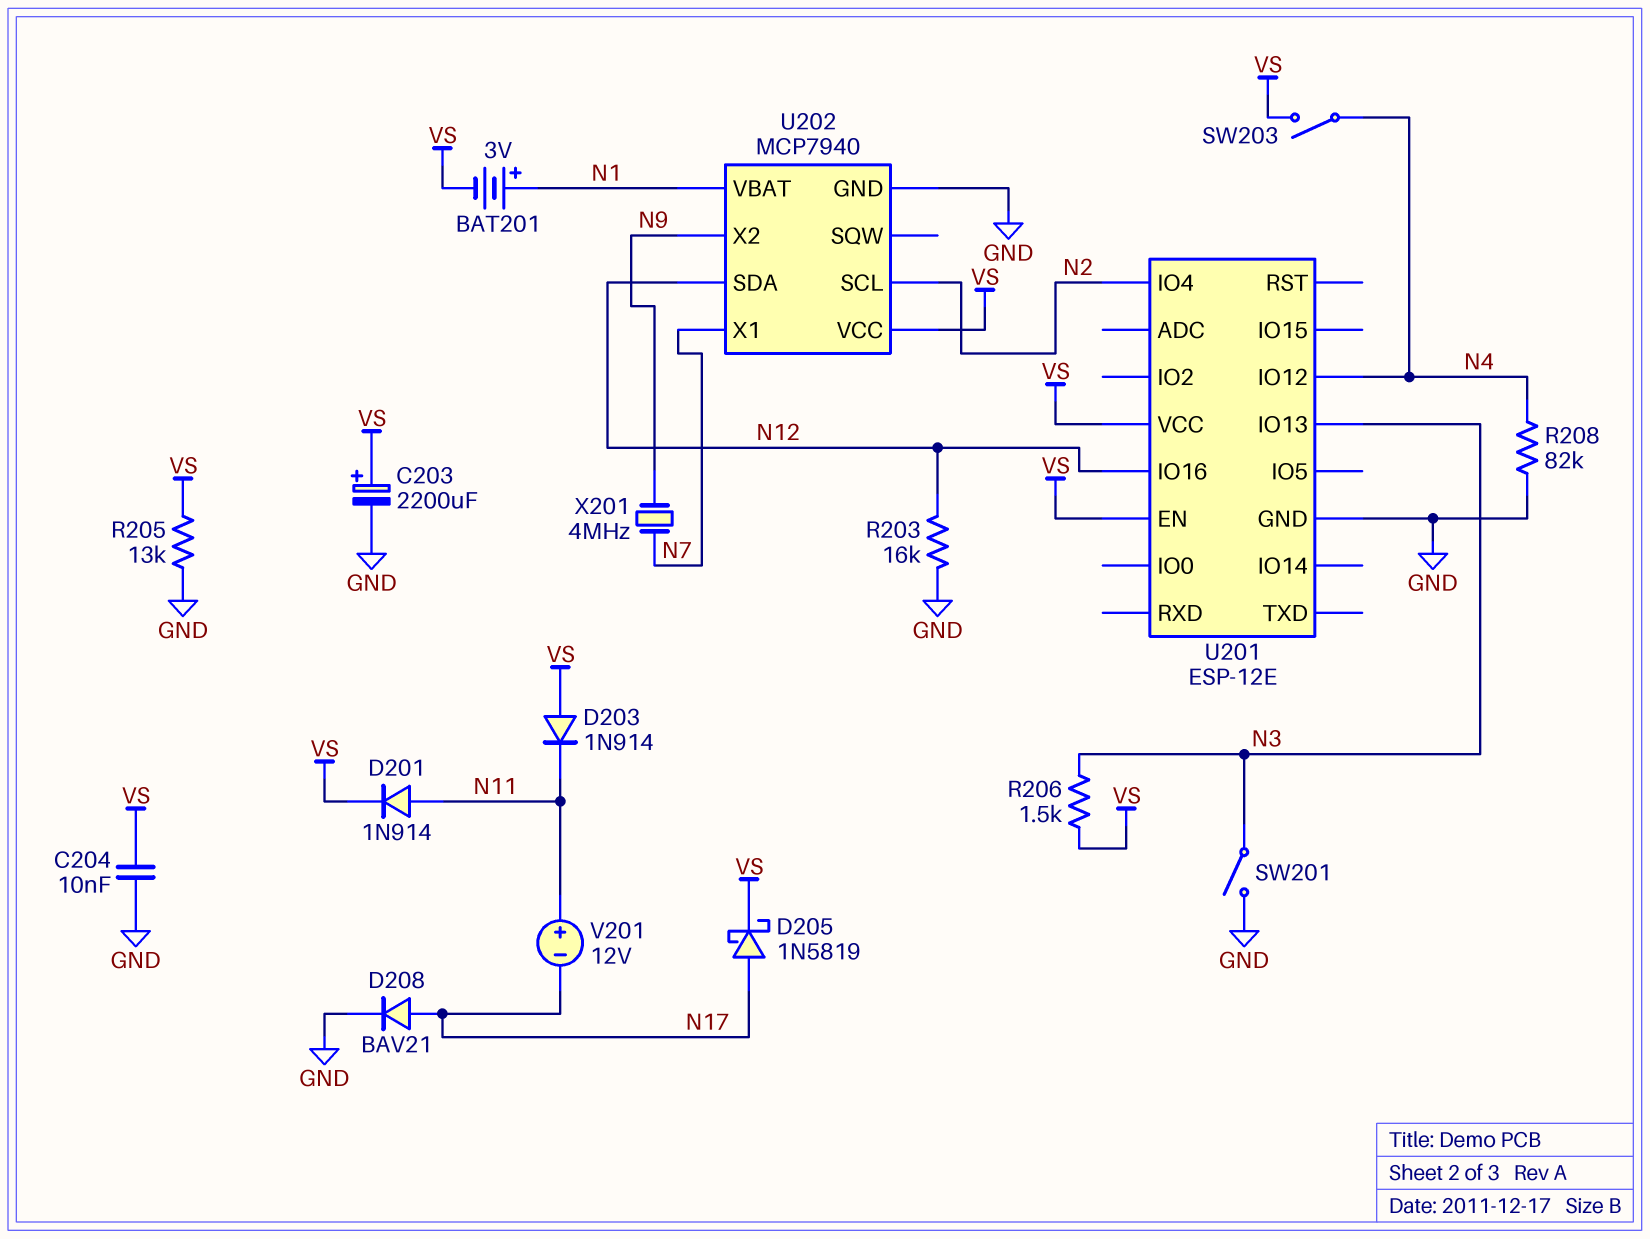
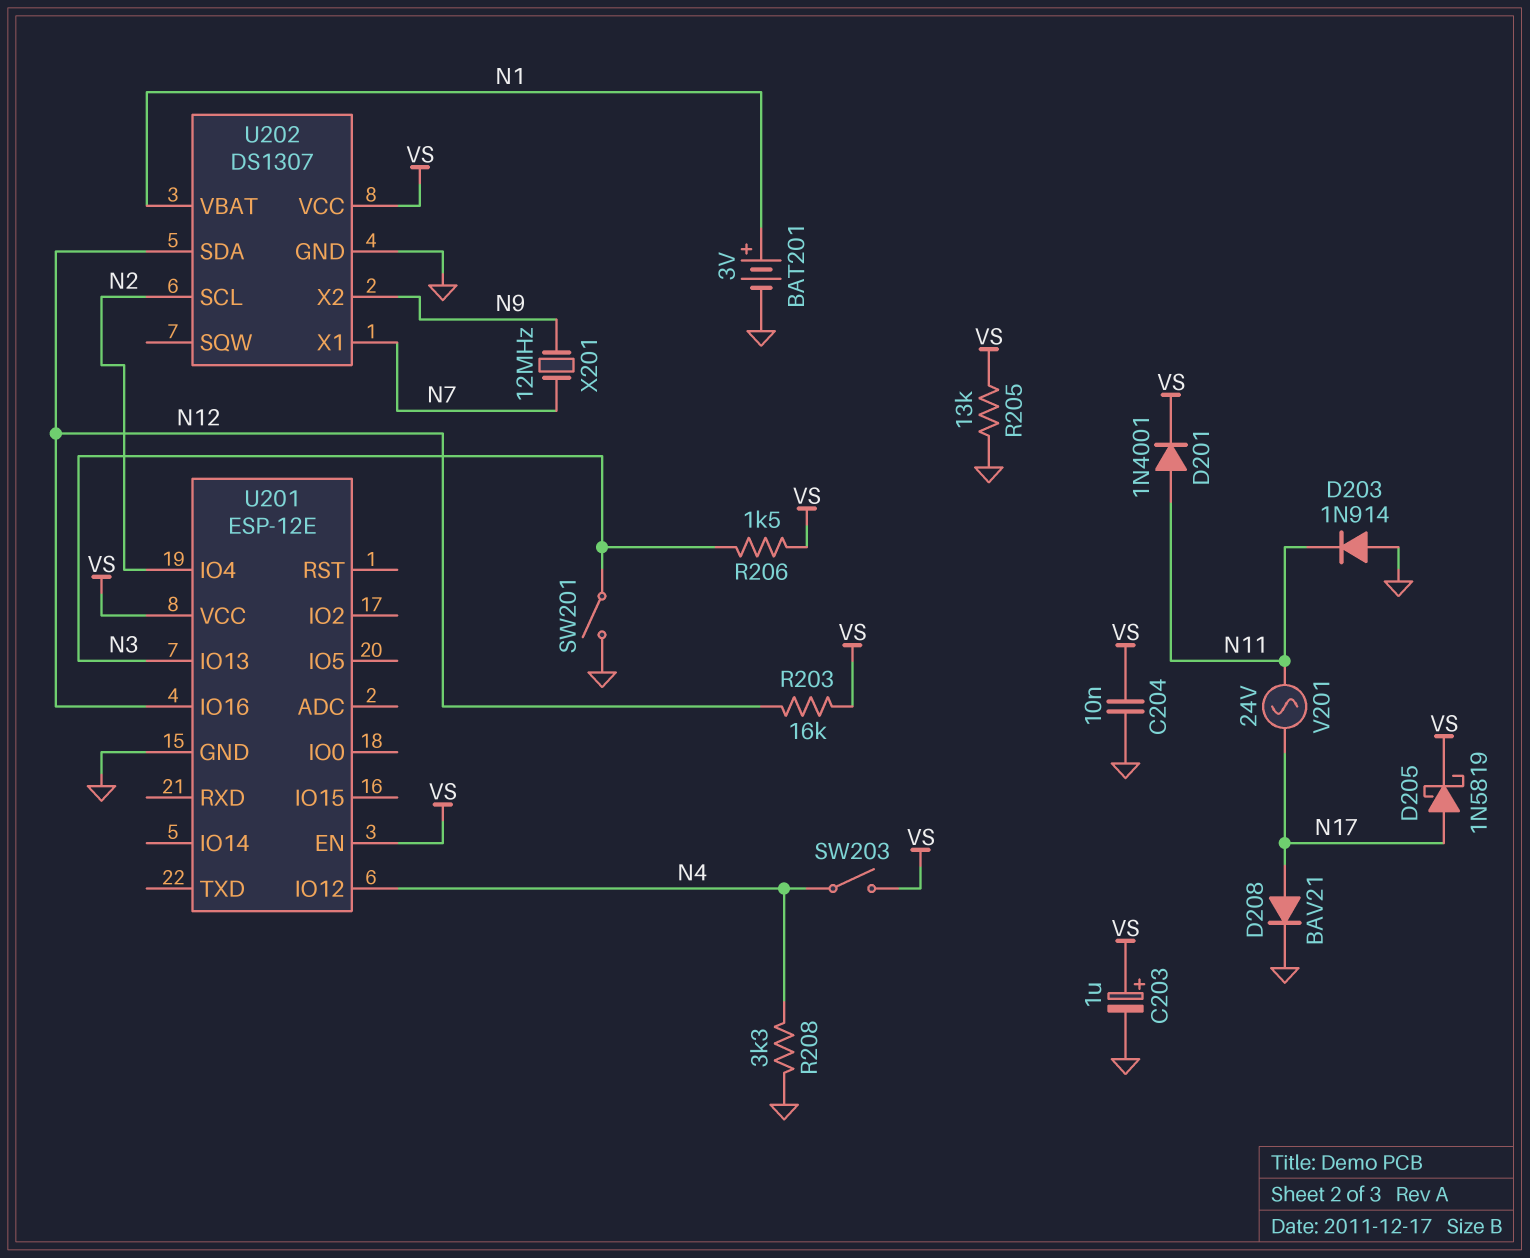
BAT201: 3V (plus N1, minus VS) -> 3V (plus N1, minus GND)
C203: 2200uF (plus VS, minus GND) -> 1uF (plus VS, minus GND)
D201: diode 1N914 (A N11, K VS) -> diode 1N4001 (A N11, K VS)
D203: diode 1N914 (A VS, K N11) -> diode 1N914 (A GND, K N11)
R203: 16k (GND, N12) -> 16k (N12, VS)
R208: 82k (GND, N4) -> 3.3k (GND, N4)
U202: MCP7940 -> DS1307
V201: 12V (plus N11, minus N17) -> AC 24V (N11, N17)
X201: 4MHz (N7, N9) -> 12MHz (N7, N9)

